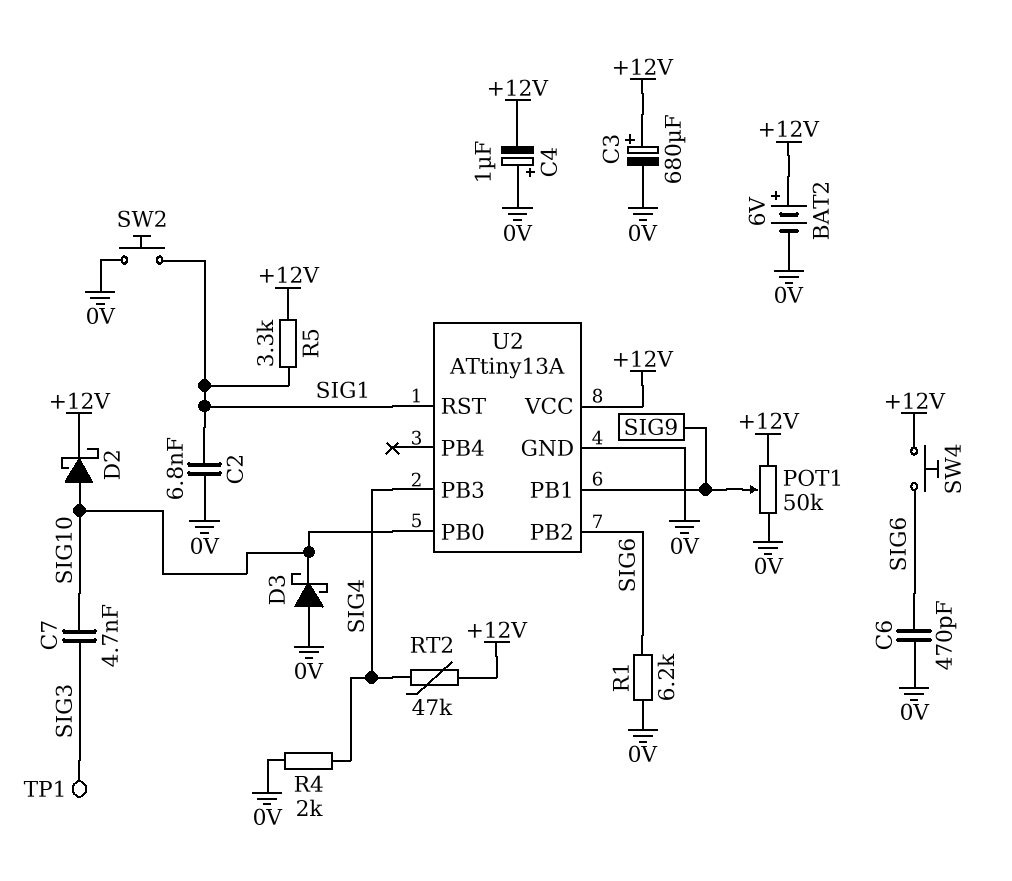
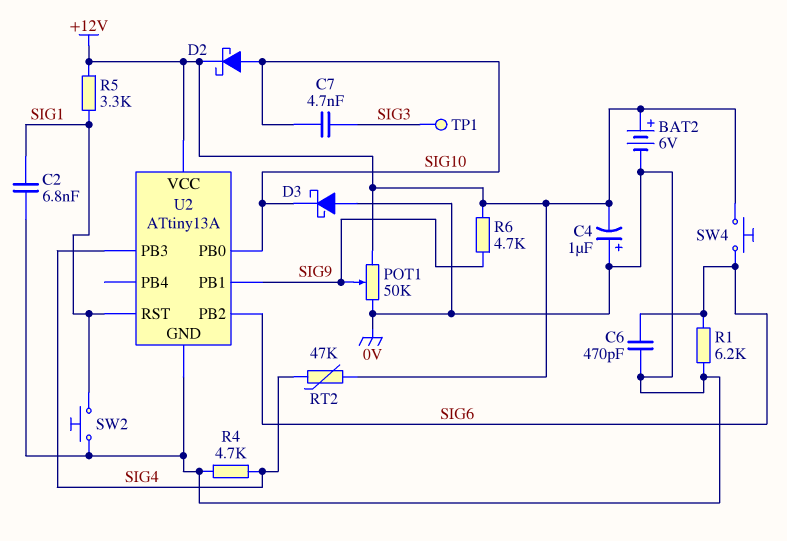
C3: 680uF (plus +12V, minus 0V) -> none
R4: 2k (0V, SIG4) -> 4.7k (0V, SIG4)
R6: none -> 4.7k (+12V, SIG9)

